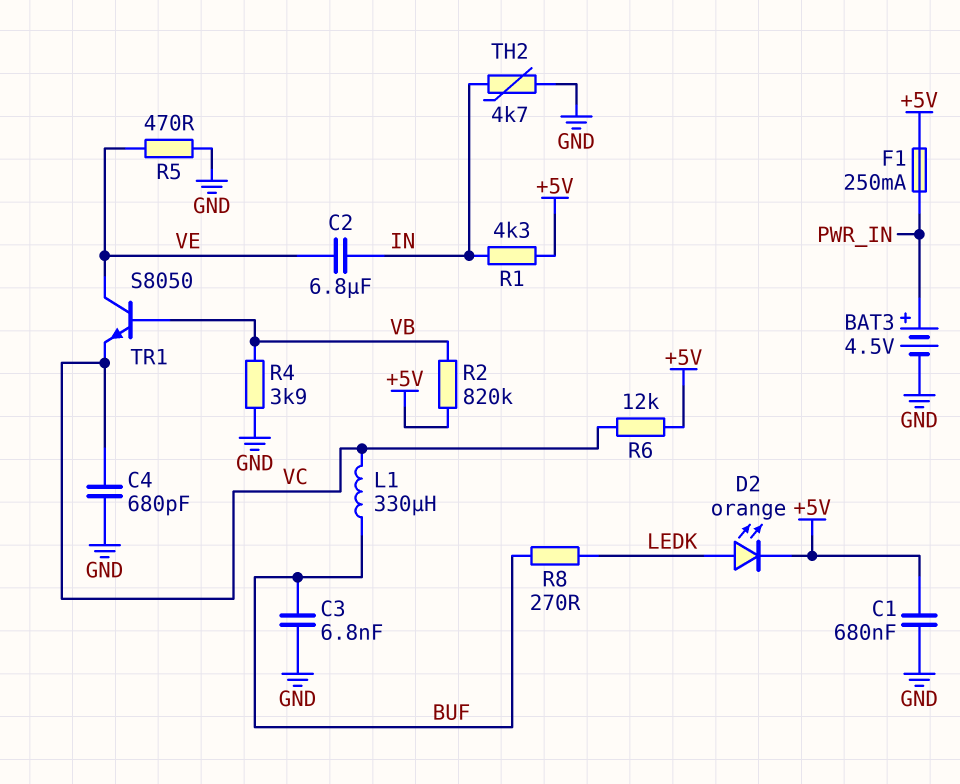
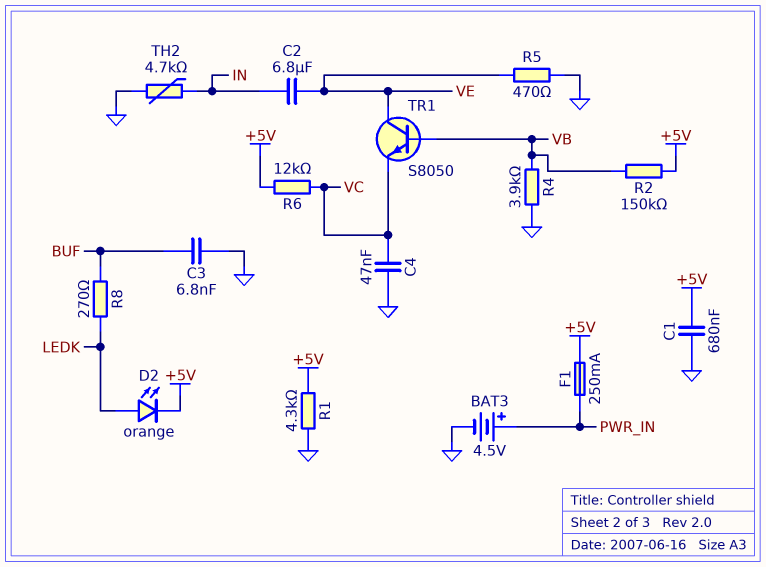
C4: 680pF (GND, VC) -> 47nF (GND, VC)
L1: 330uH (BUF, VC) -> none
R1: 4.3k (+5V, IN) -> 4.3k (+5V, GND)
R2: 820k (+5V, VB) -> 150k (+5V, VB)

